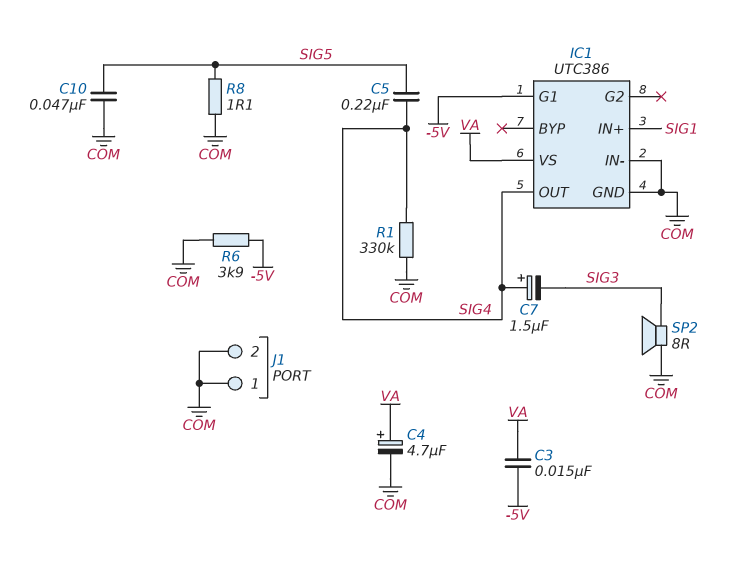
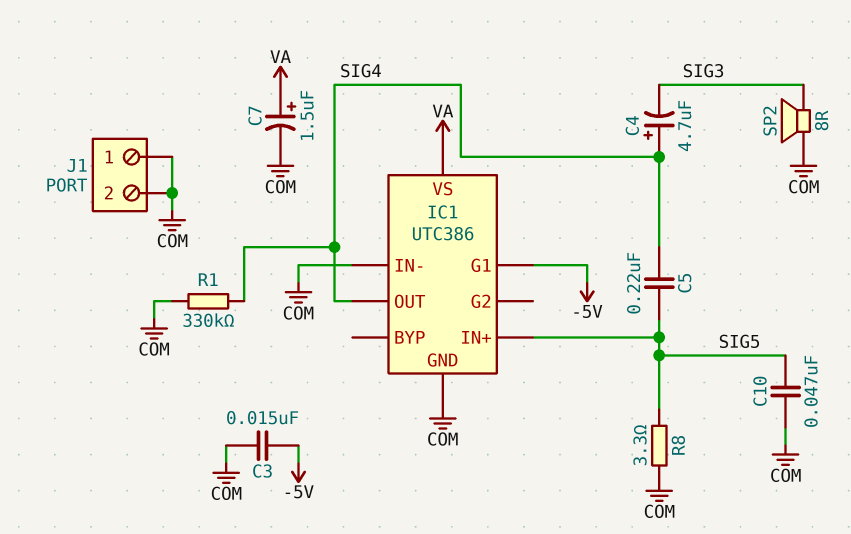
C3: 15nF (-5V, VA) -> 15nF (-5V, COM)
C4: 4.7uF (plus VA, minus COM) -> 4.7uF (plus SIG4, minus SIG3)
C7: 1.5uF (plus SIG4, minus SIG3) -> 1.5uF (plus VA, minus COM)
IC1 pin IN+: SIG1 -> SIG5
R6: 3.9k (-5V, COM) -> none
R8: 1.1 (COM, SIG5) -> 3.3 (COM, SIG5)

